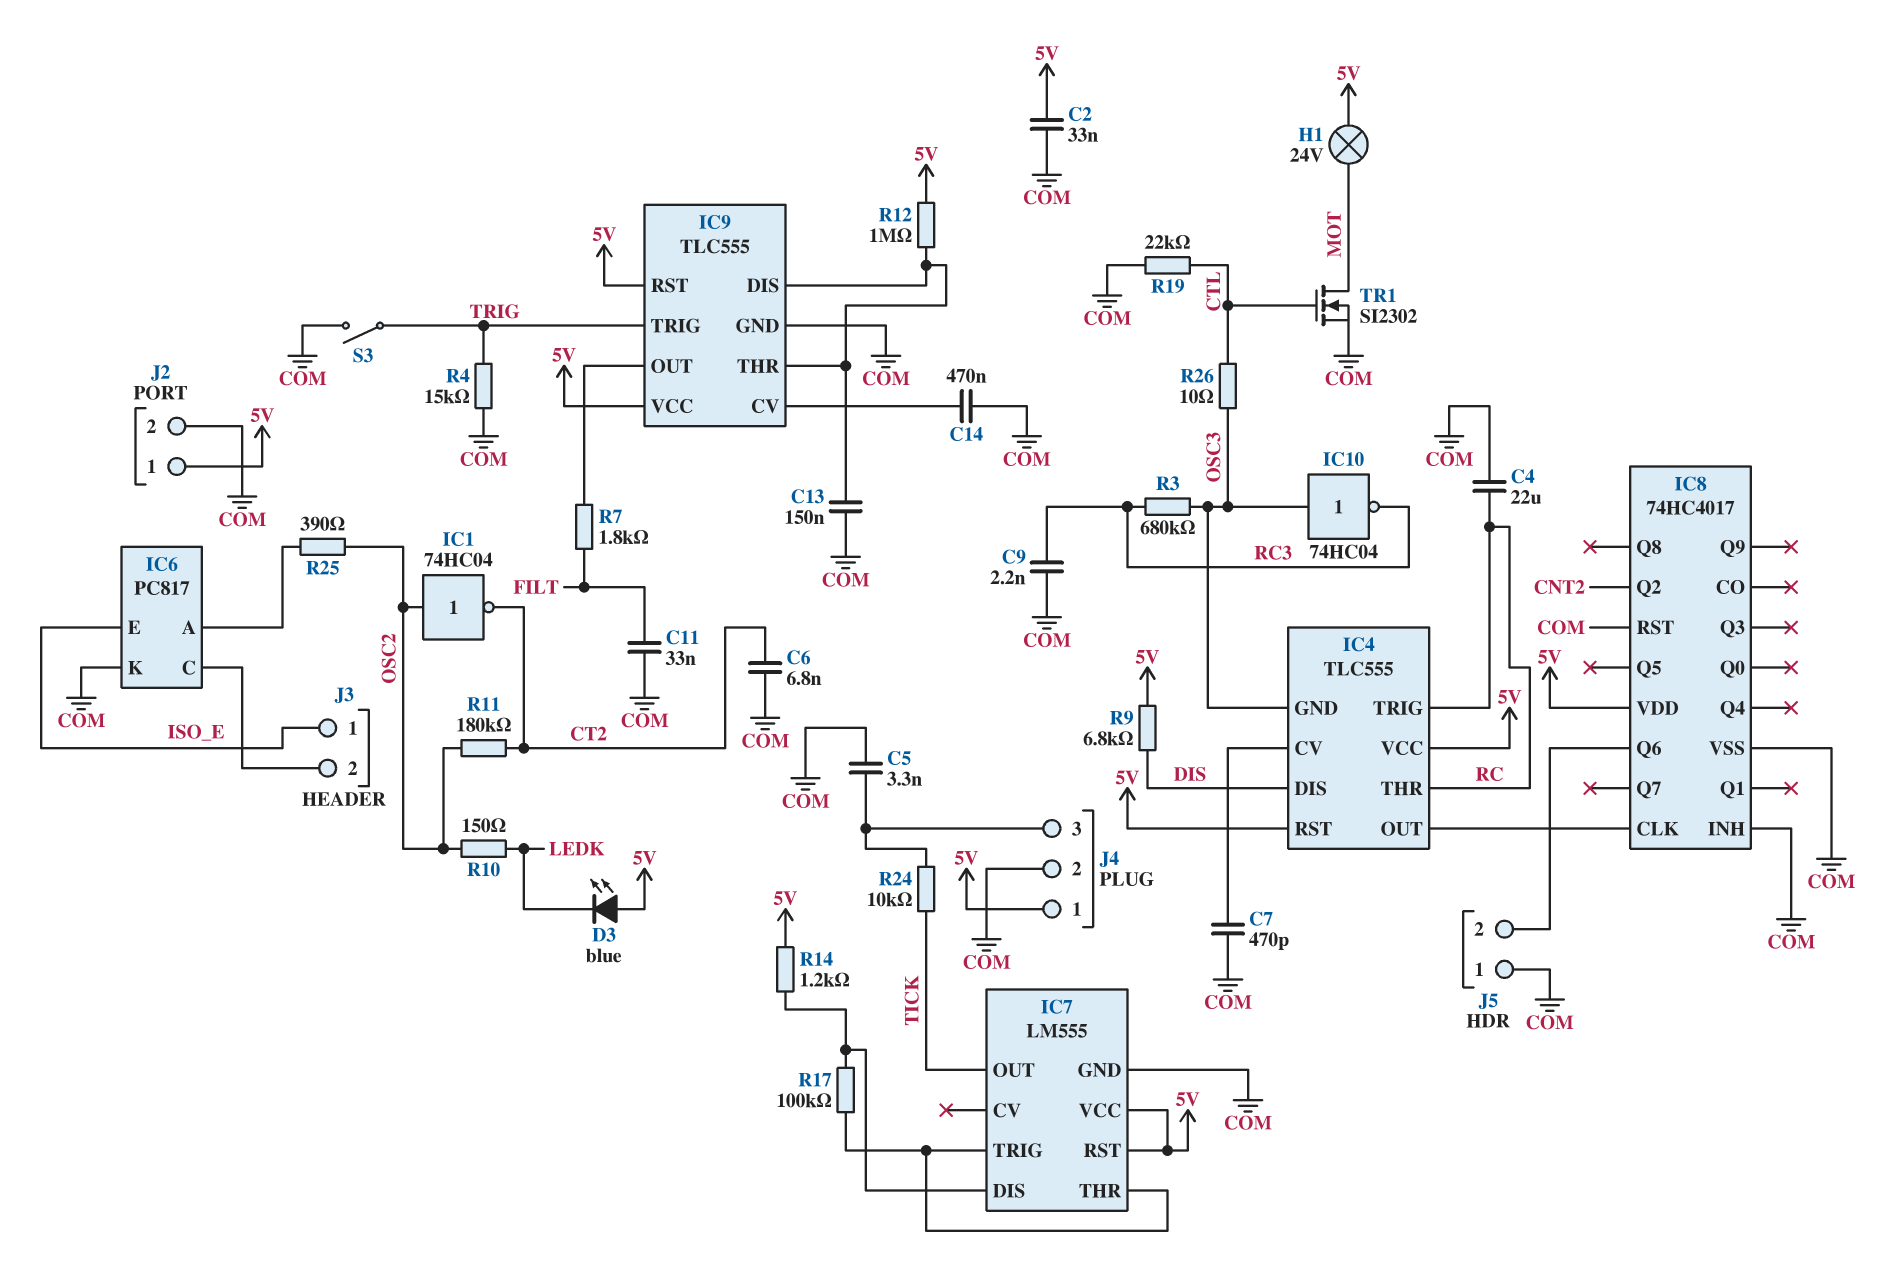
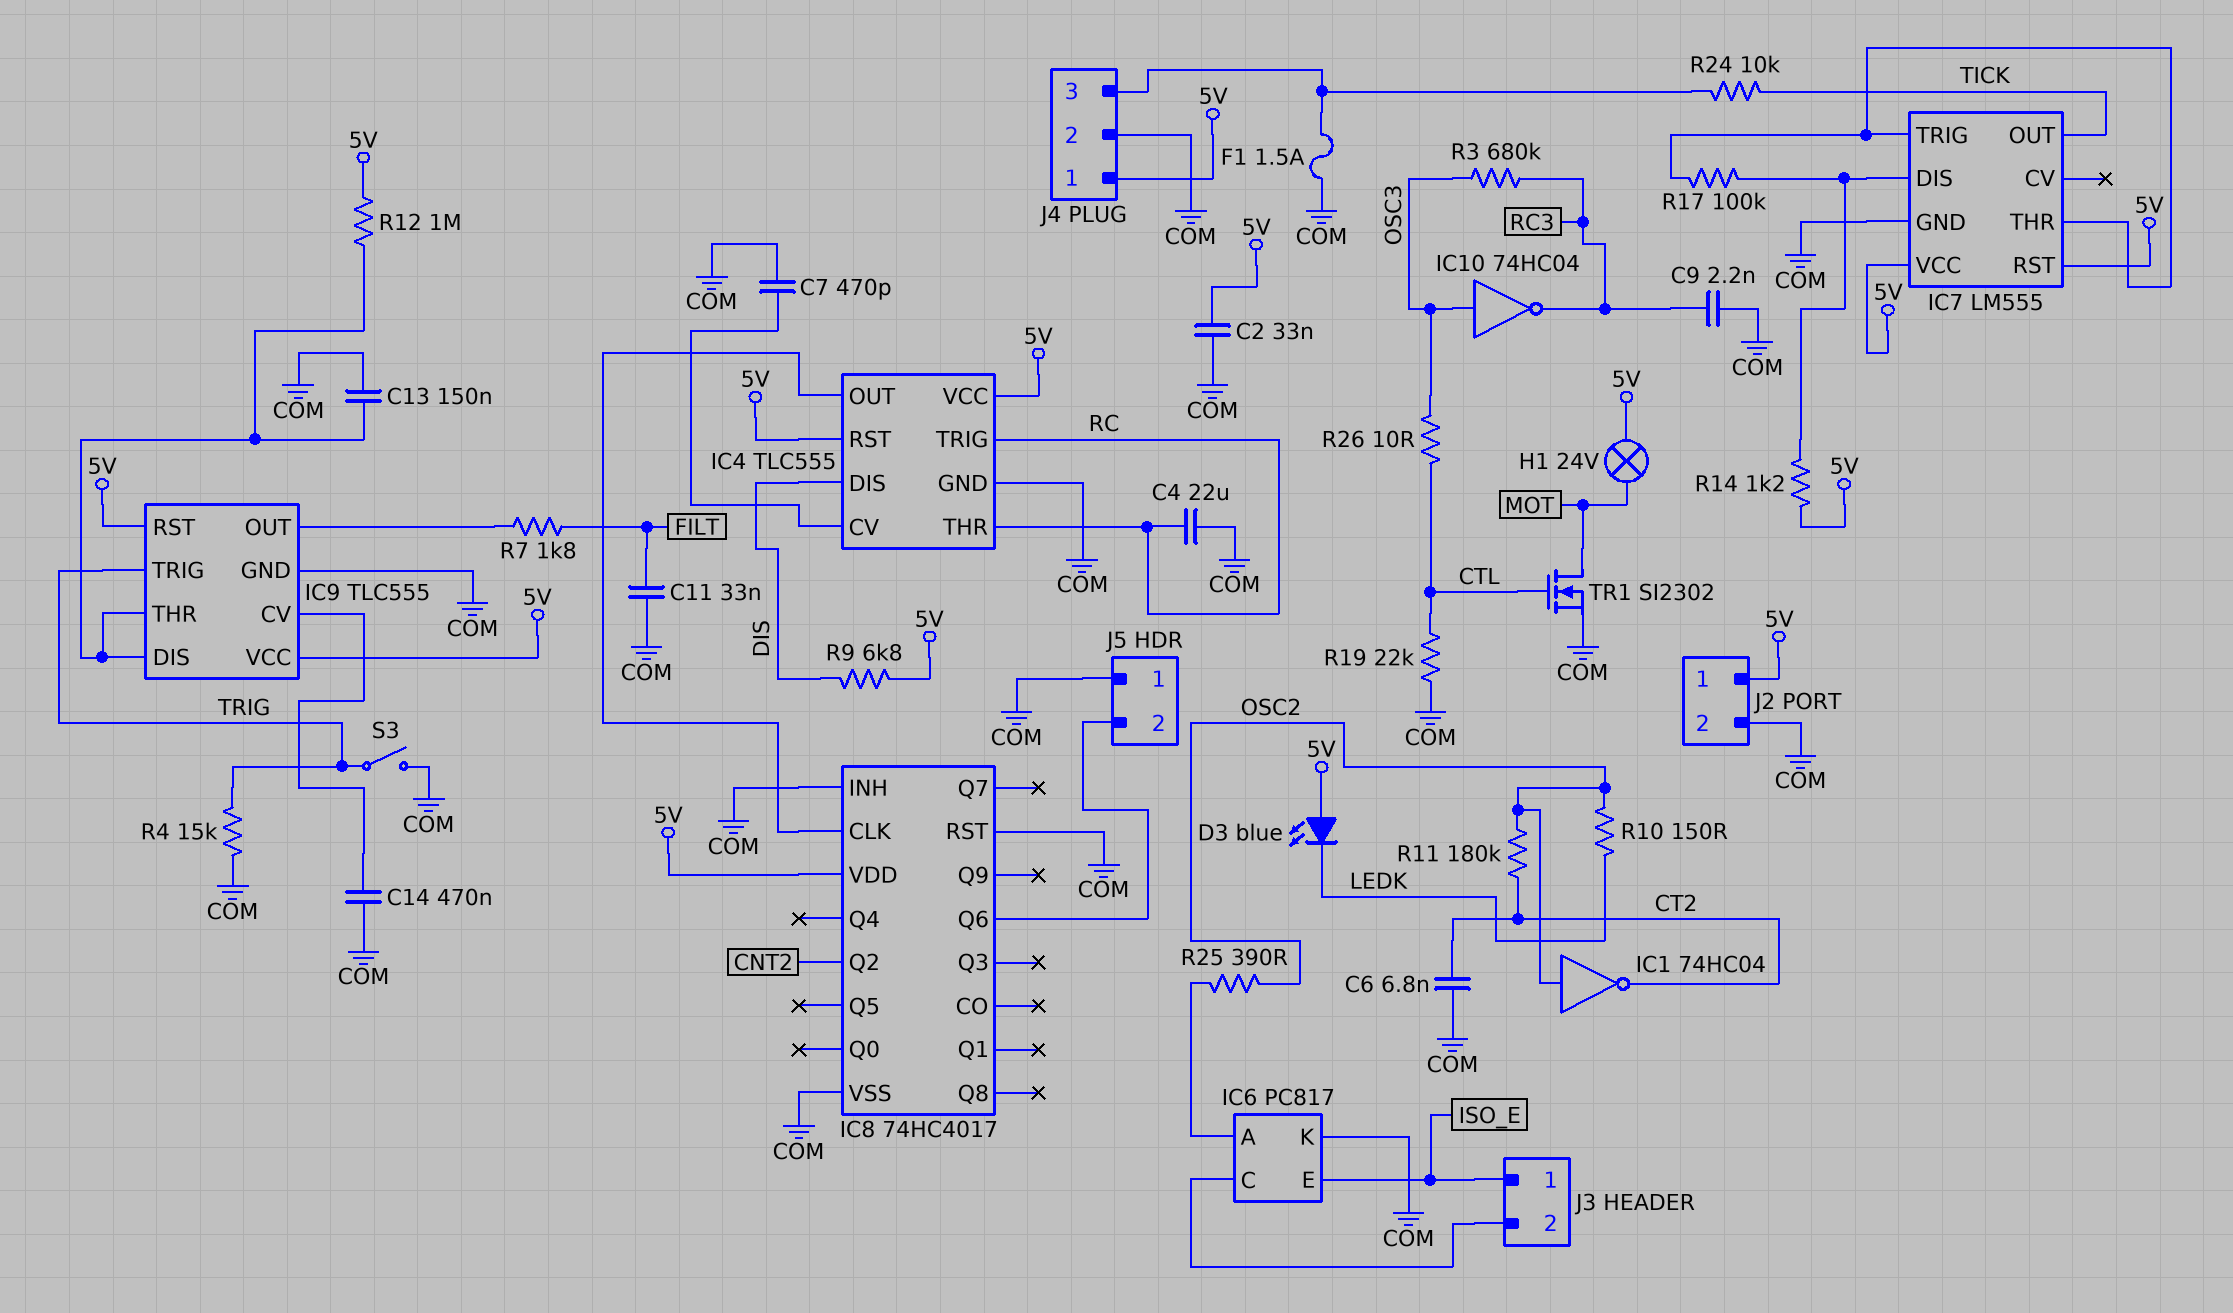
C5: 3.3nF (COM, J4/3) -> none
F1: none -> 1.5A (COM, J4/3)
IC4 pin GND: OSC3 -> COM

